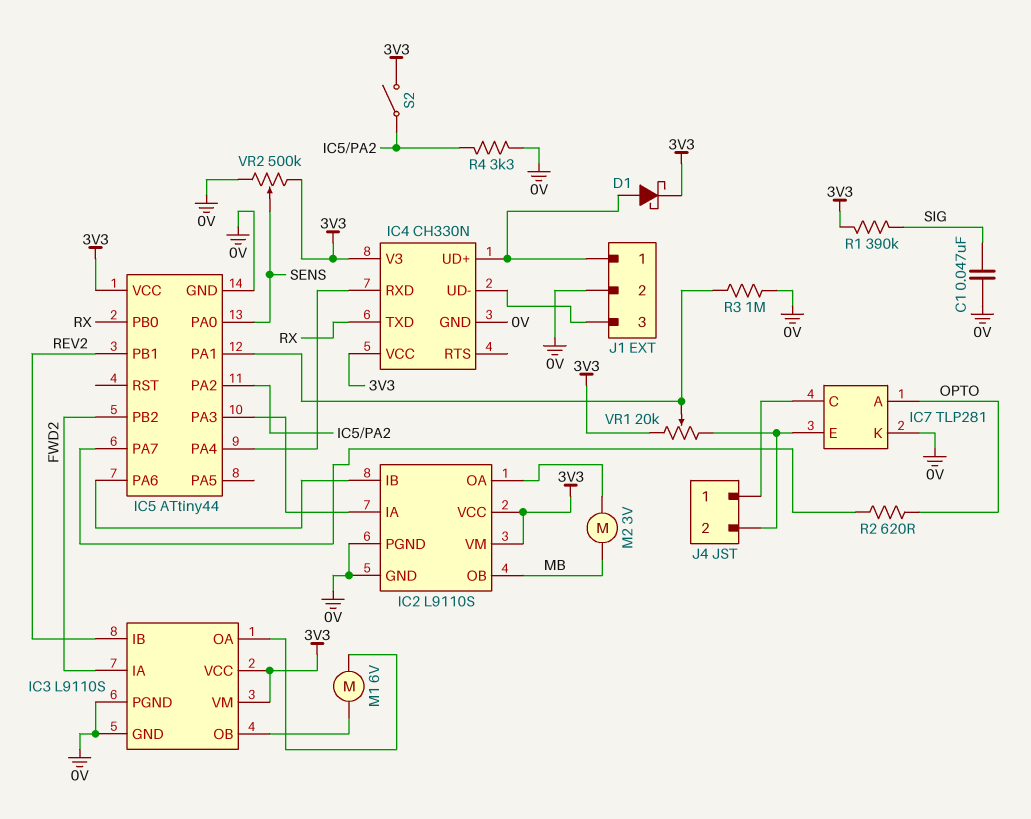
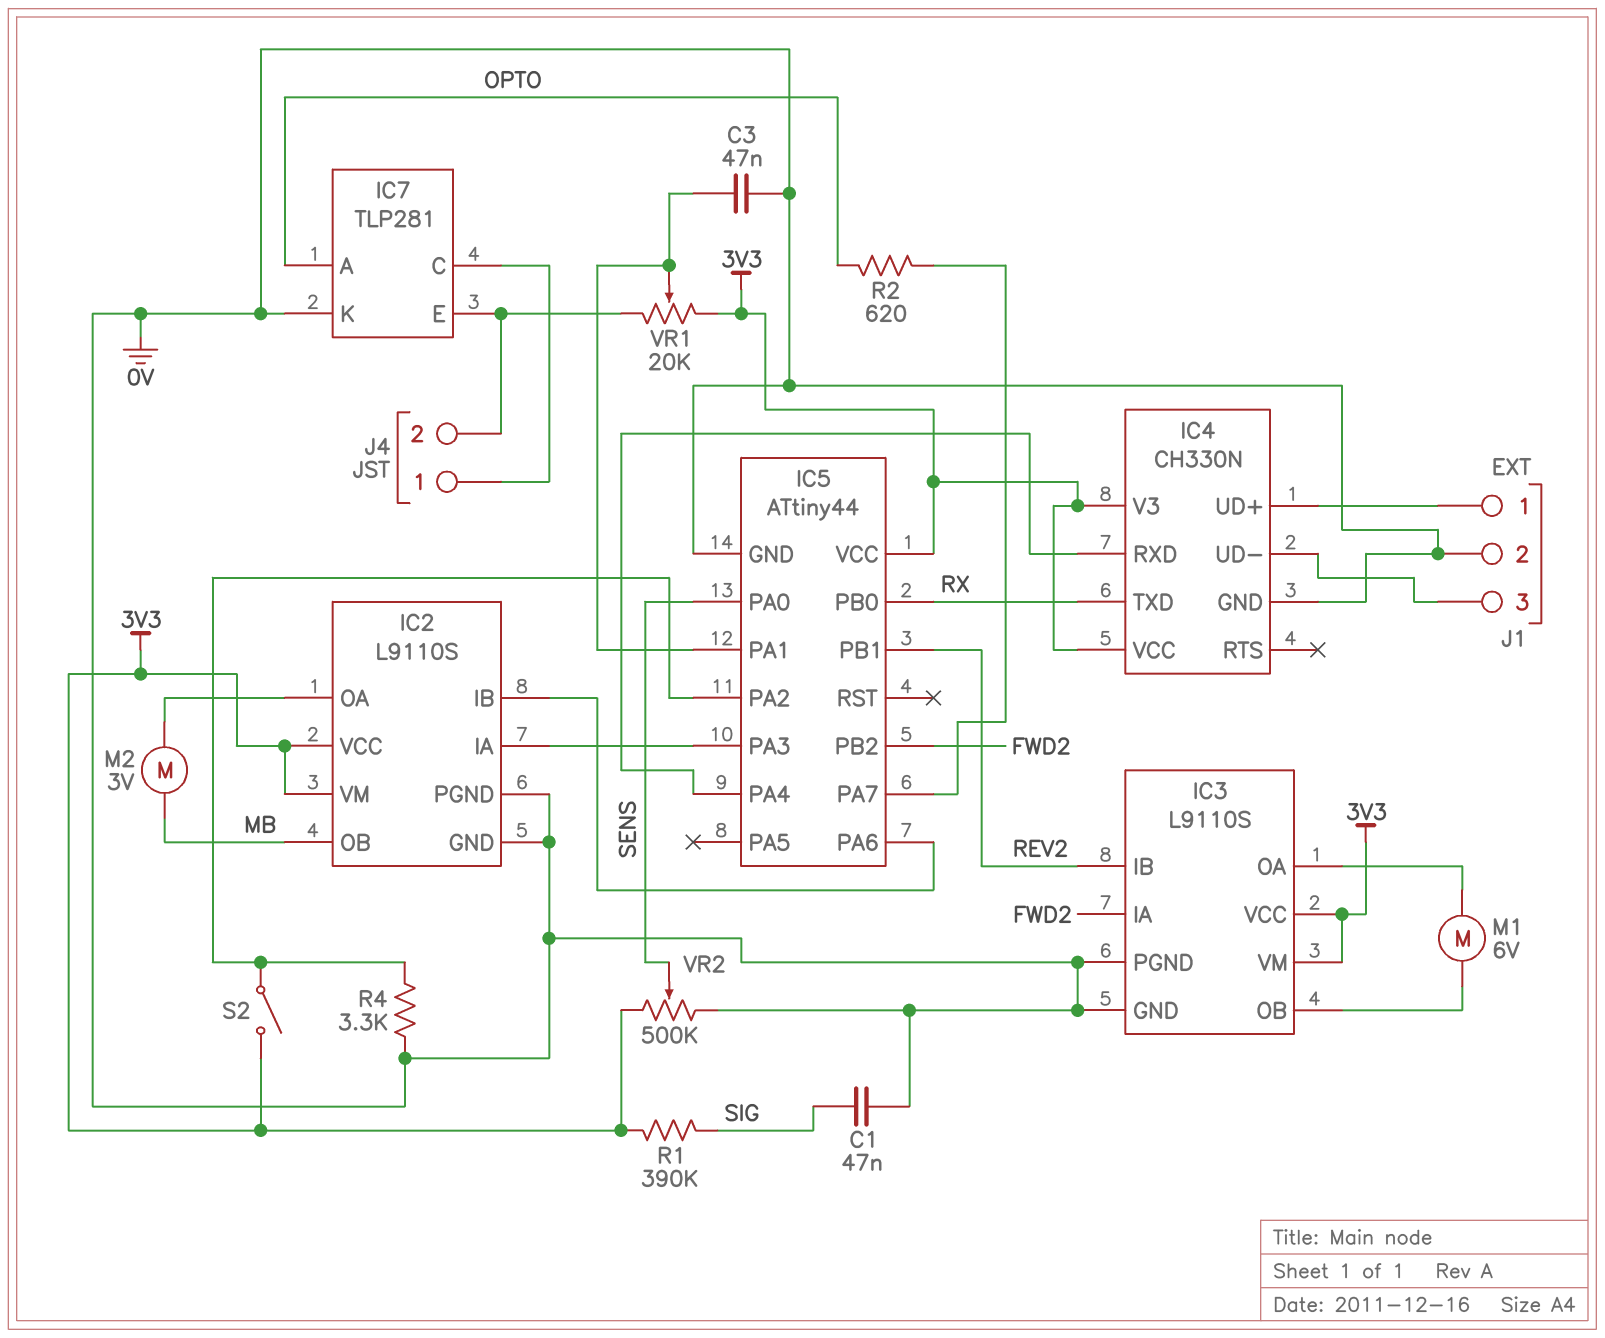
C3: none -> 47nF (0V, IC5/PA1)
D1: schottky (A IC4/UD+, K 3V3) -> none
R3: 1M (0V, IC5/PA1) -> none

